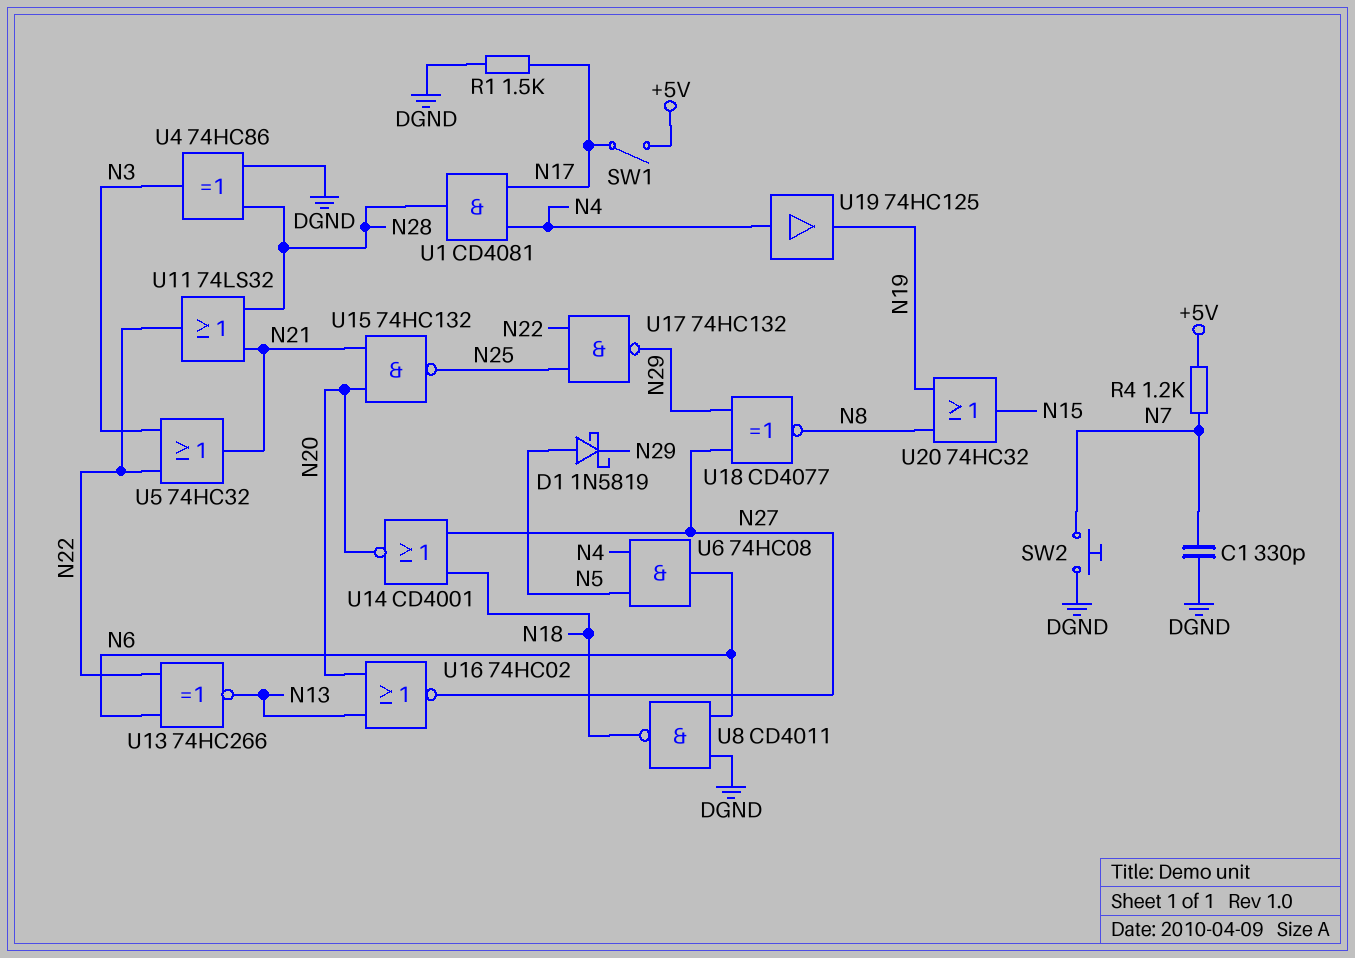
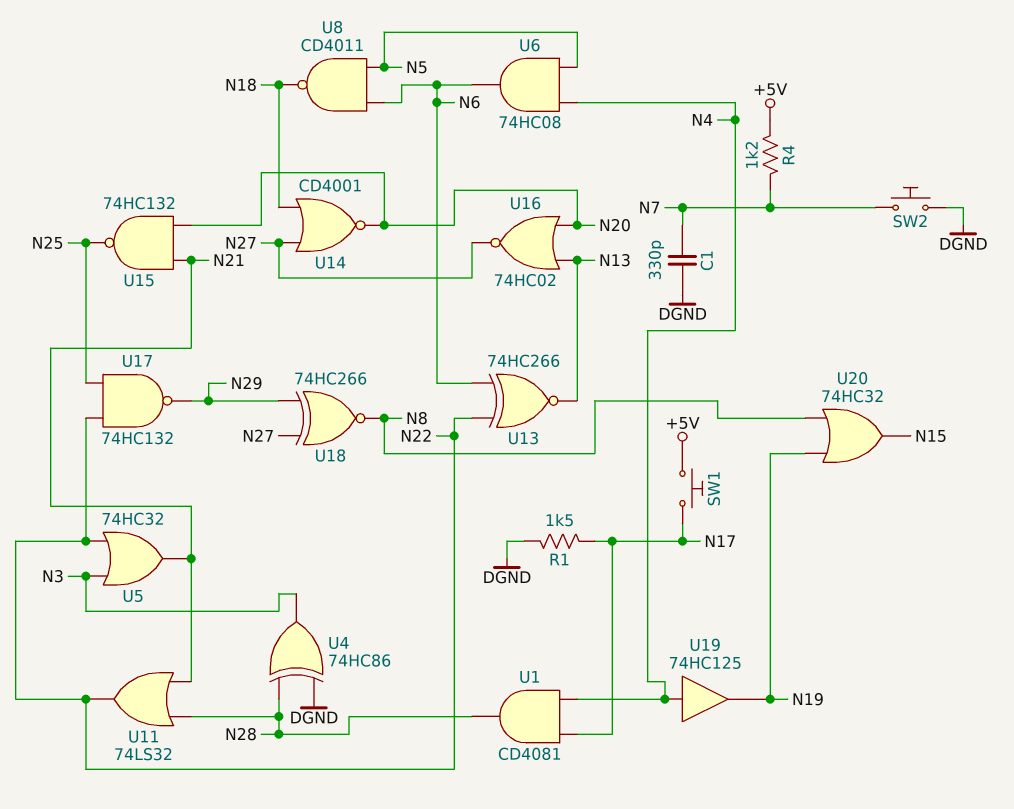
D1: schottky 1N5819 (A N5, K N29) -> none
SW1: switch (+5V, N17) -> button (+5V, N17)
U8: NAND CD4011 (in DGND, in N6, out N18) -> NAND CD4011 (in N5, in N6, out N18)
U18: XNOR CD4077 (in N27, in N29, out N8) -> XNOR 74HC266 (in N27, in N29, out N8)

